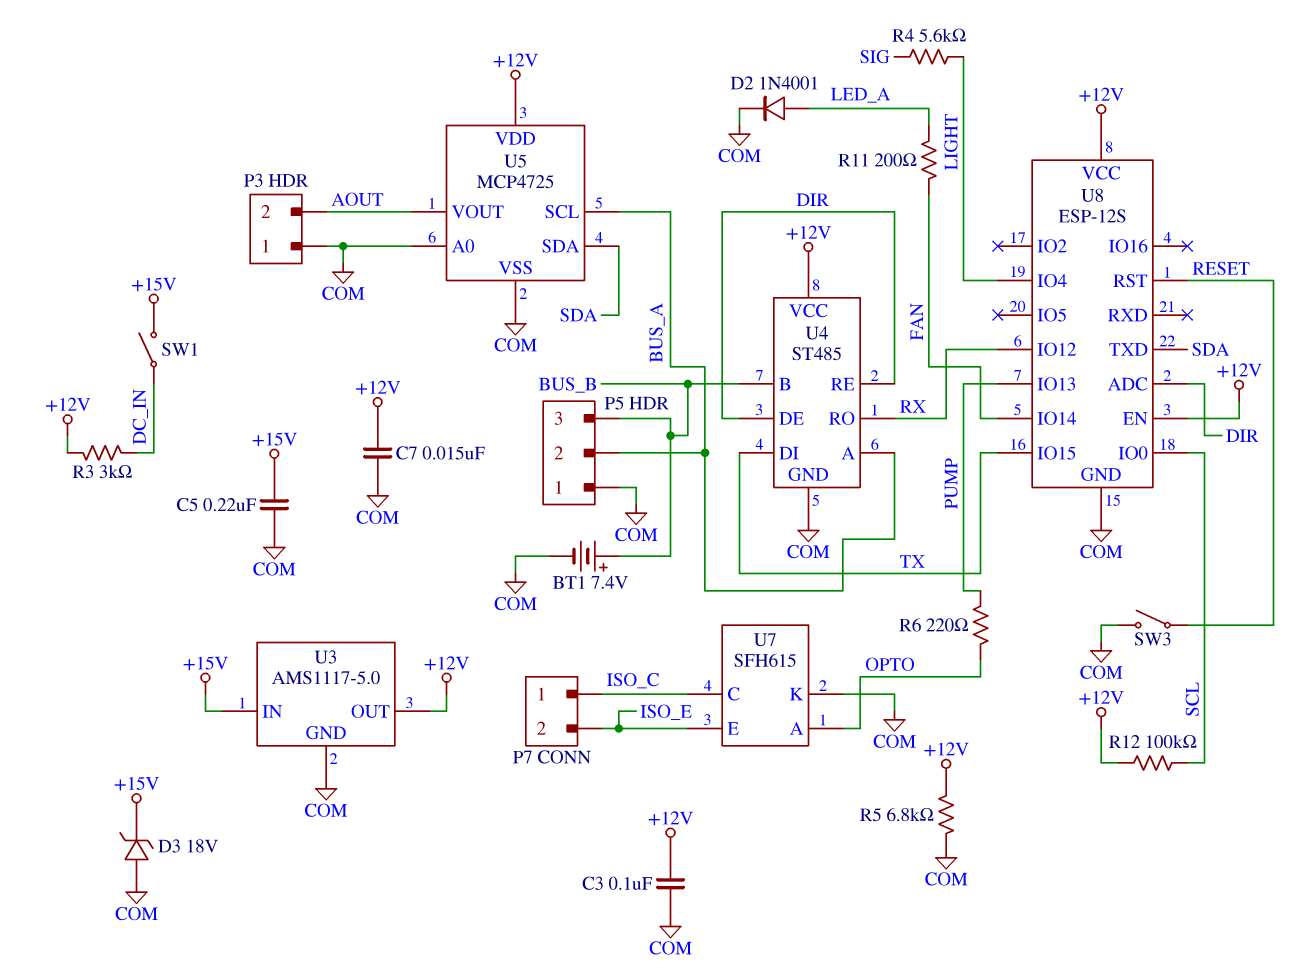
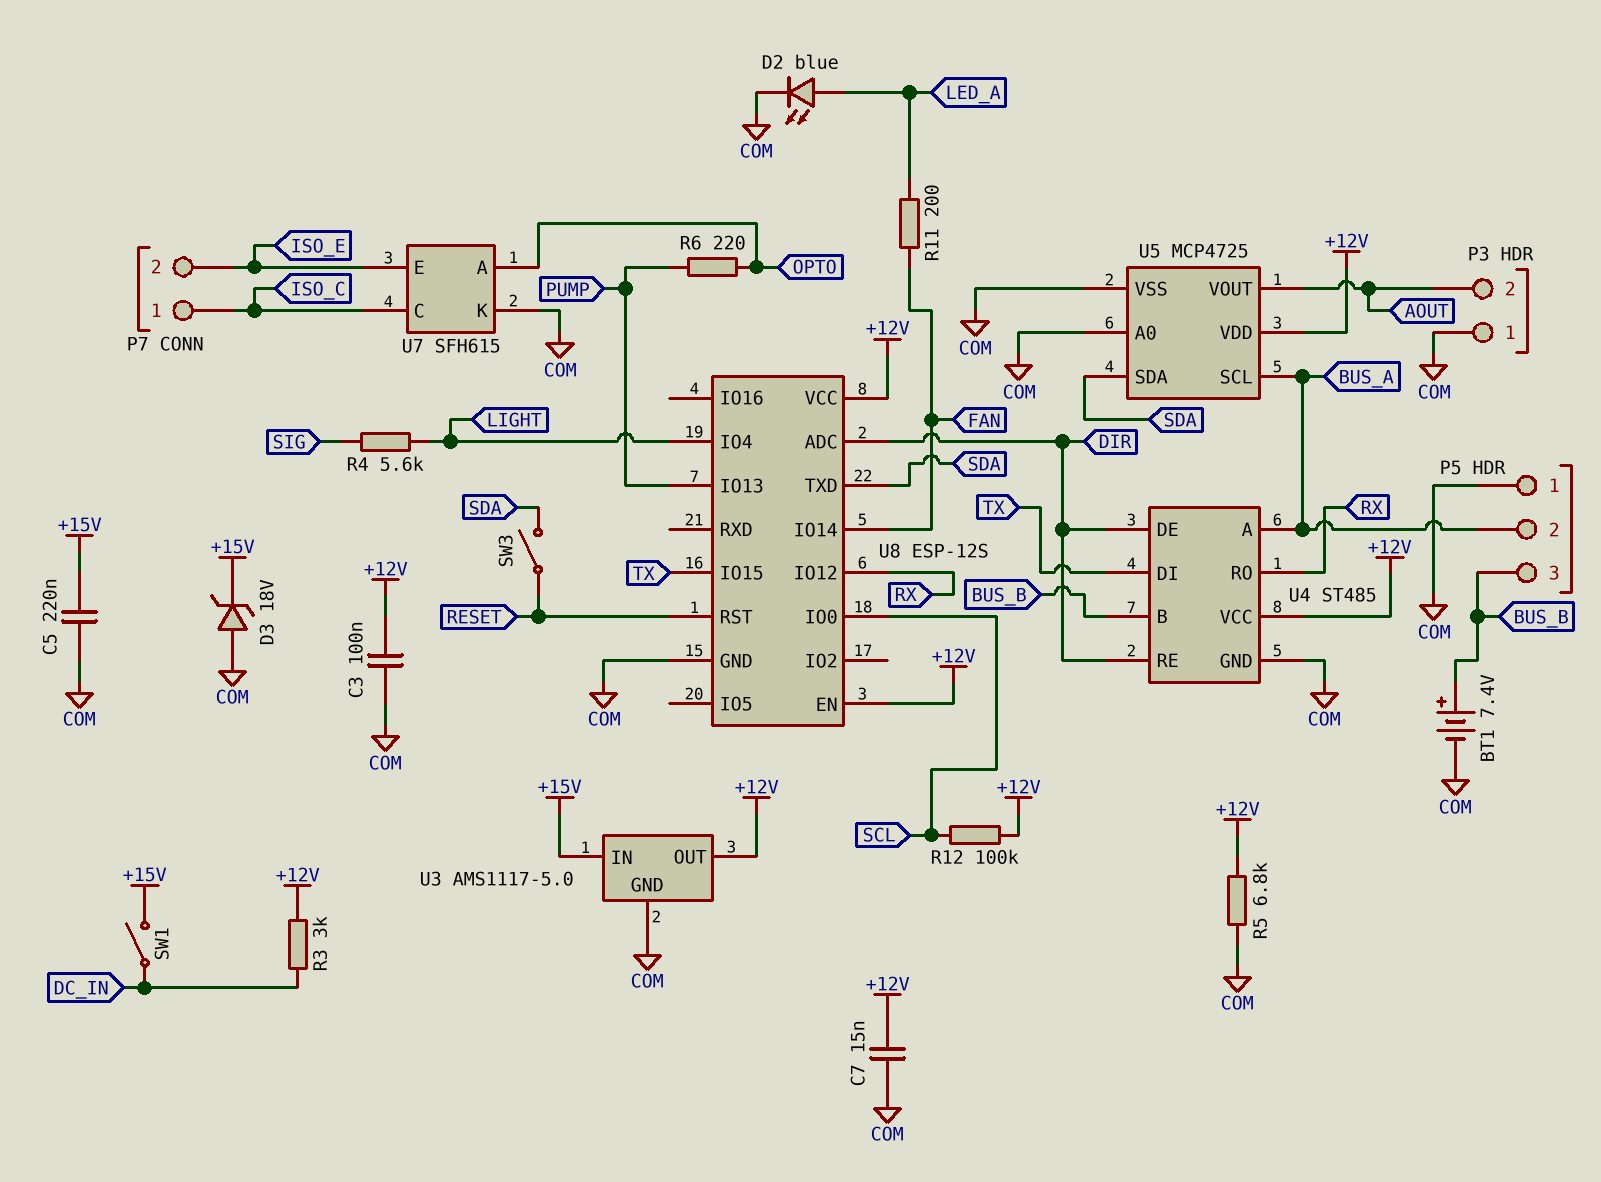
D2: diode 1N4001 (A LED_A, K COM) -> LED blue (A LED_A, K COM)
SW3: switch (COM, RESET) -> switch (RESET, SDA)

